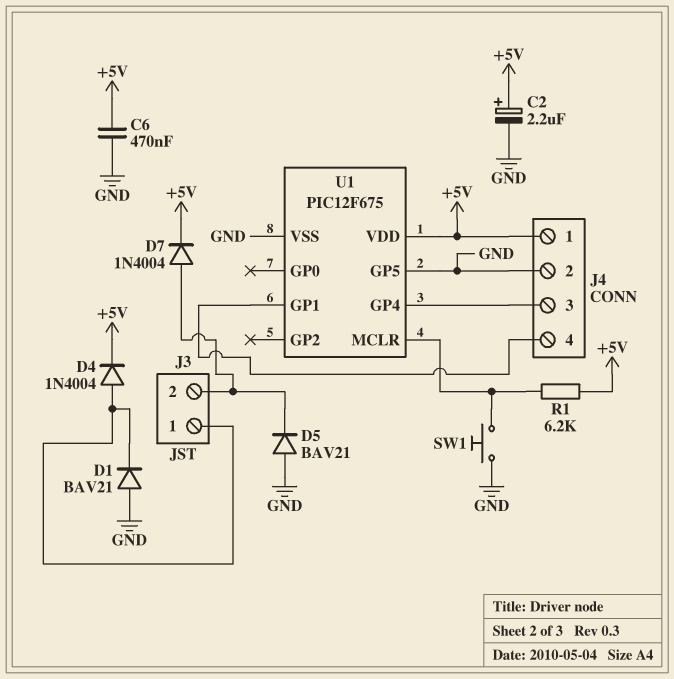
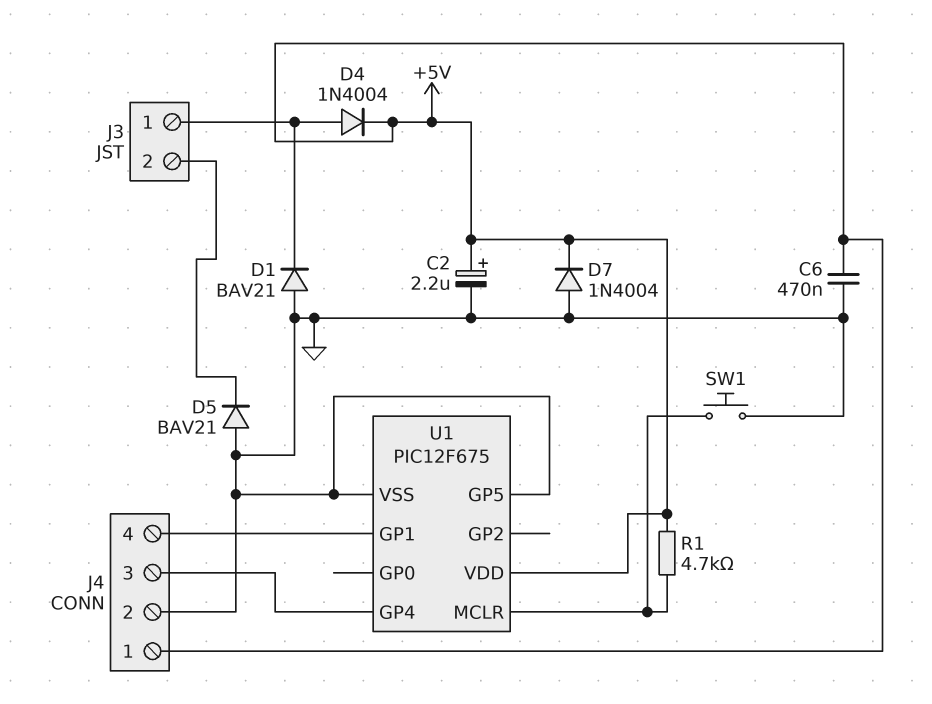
D7: diode 1N4004 (A J3/2, K +5V) -> diode 1N4004 (A GND, K +5V)
R1: 6.2k (+5V, U1/MCLR) -> 4.7k (+5V, U1/MCLR)

